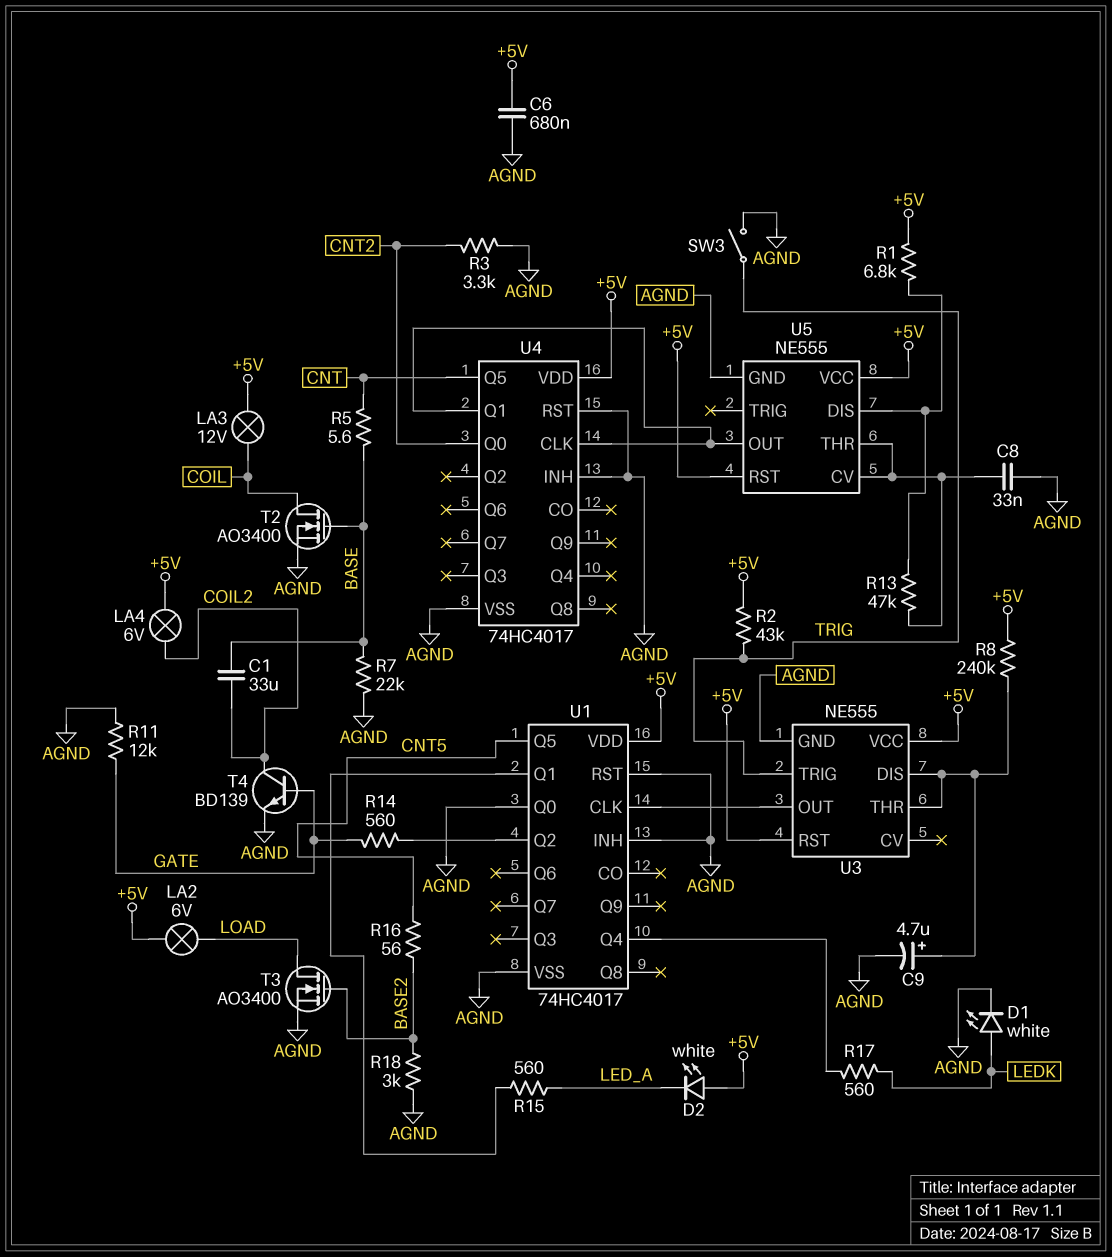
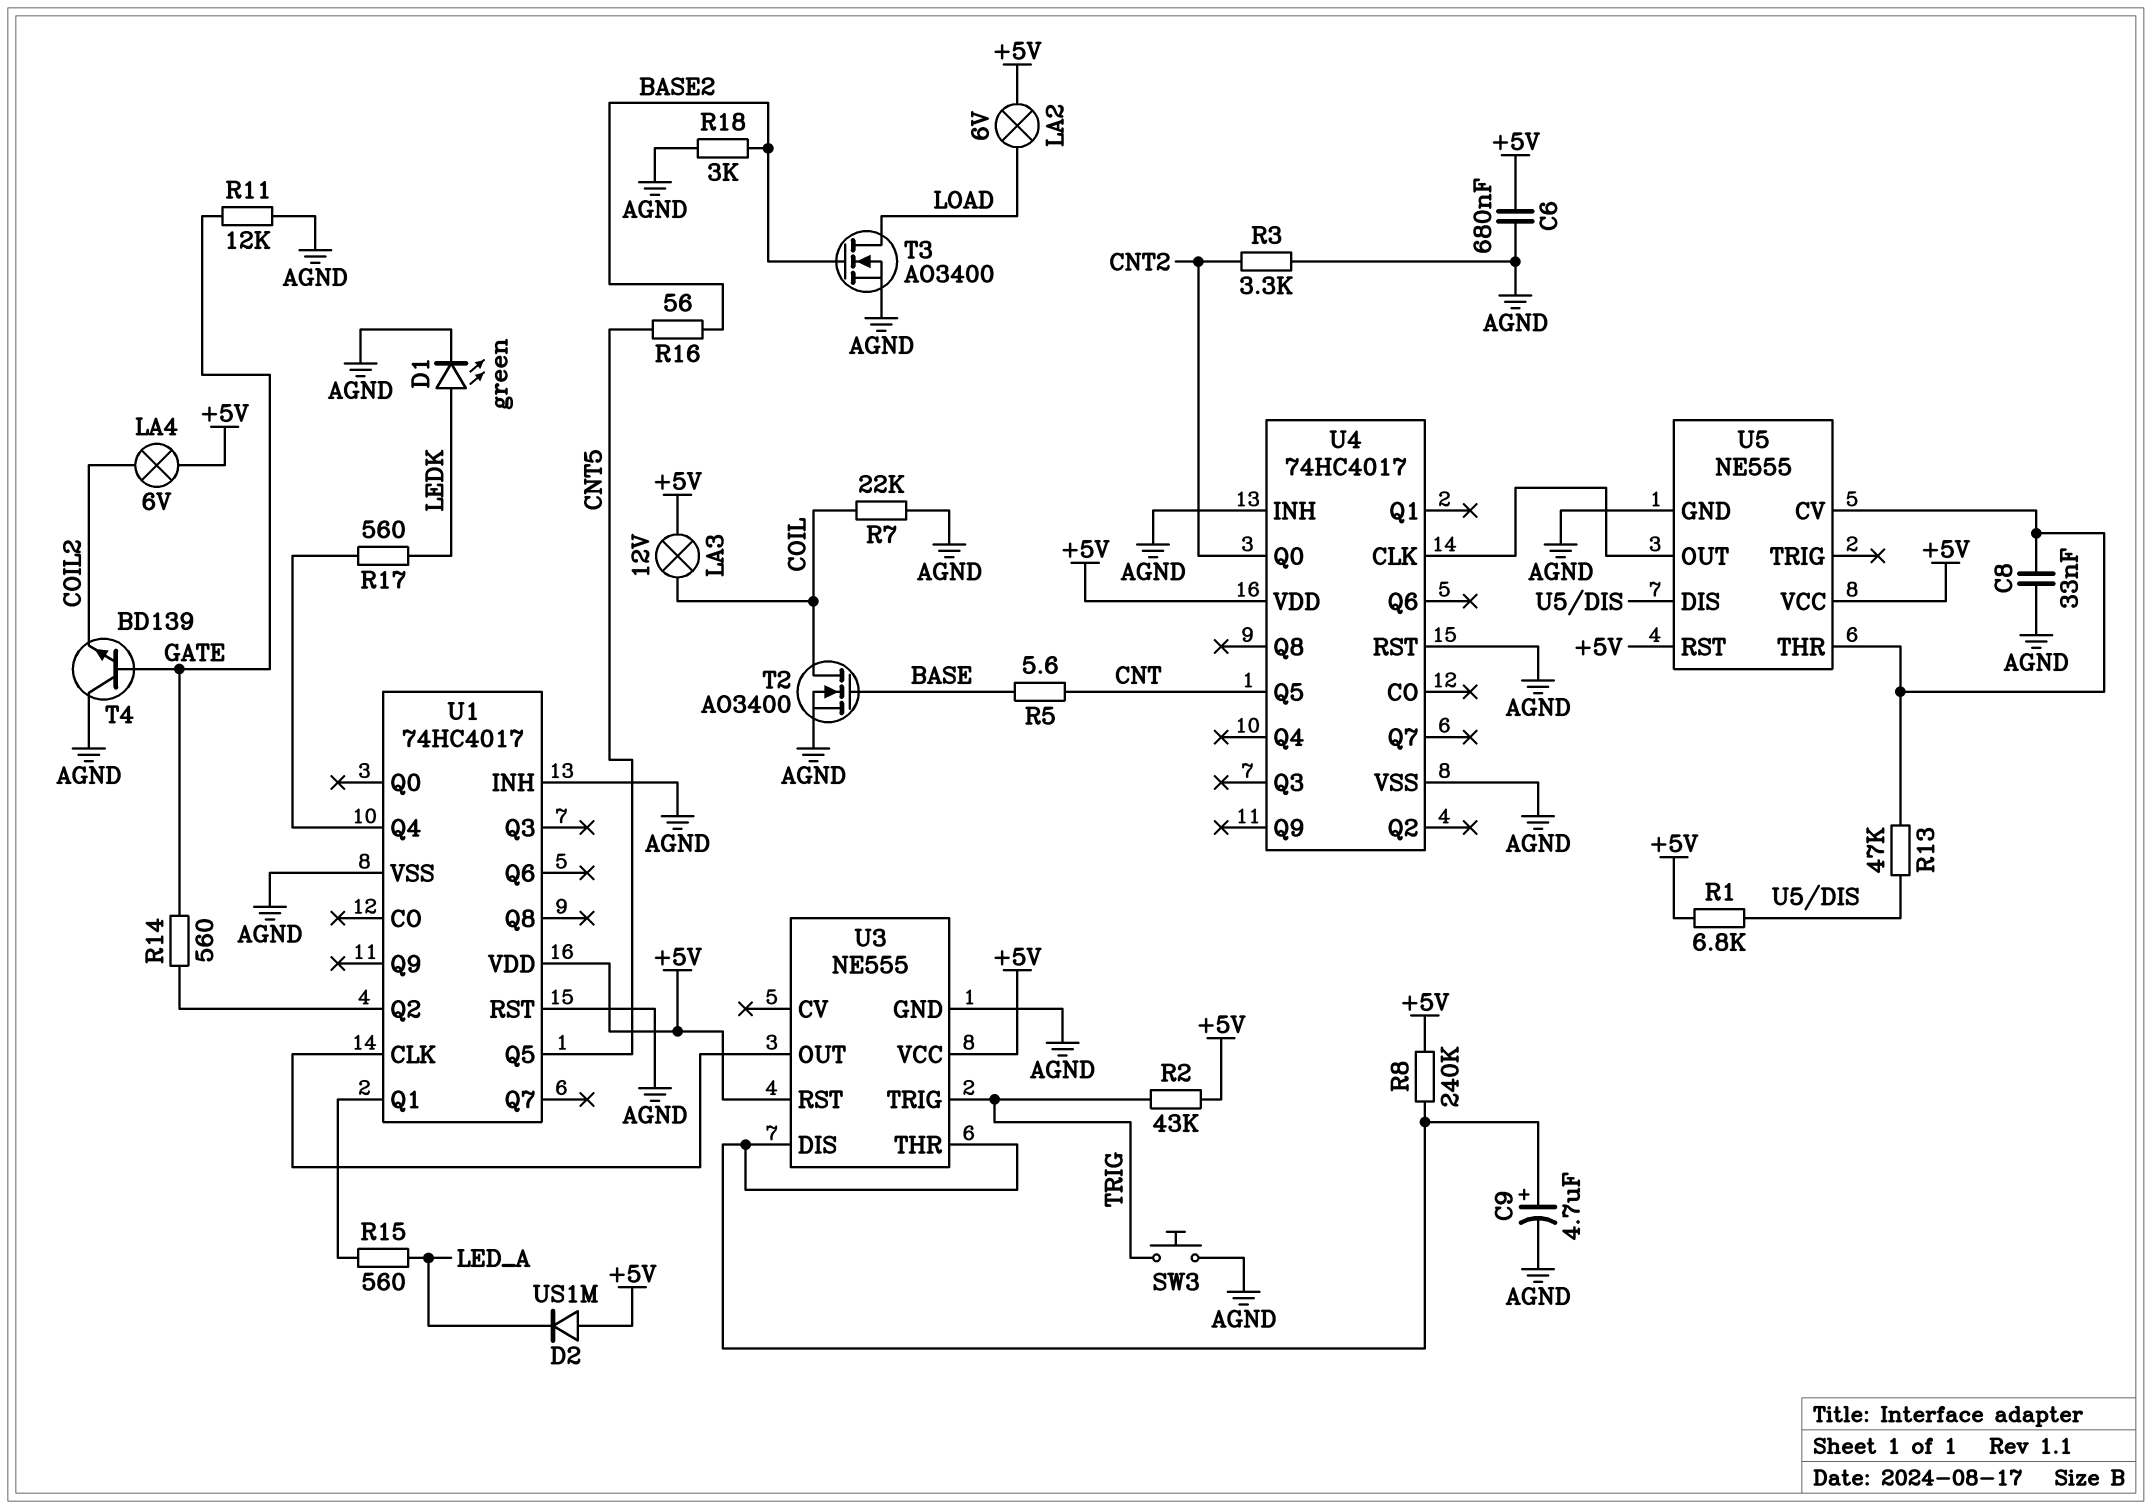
C1: 33uF (BASE, COIL2) -> none
D1: LED white (A LEDK, K AGND) -> LED green (A LEDK, K AGND)
D2: LED white (A +5V, K LED_A) -> diode US1M (A +5V, K LED_A)
R7: 22k (AGND, BASE) -> 22k (AGND, COIL)
SW3: switch (AGND, TRIG) -> button (AGND, TRIG)
T4: NPN BD139 (B GATE, C COIL2, E AGND) -> NPN BD139 (B GATE, C AGND, E COIL2)
U1 pin Q0: AGND -> none
U4 pin Q1: U4/CLK -> none

